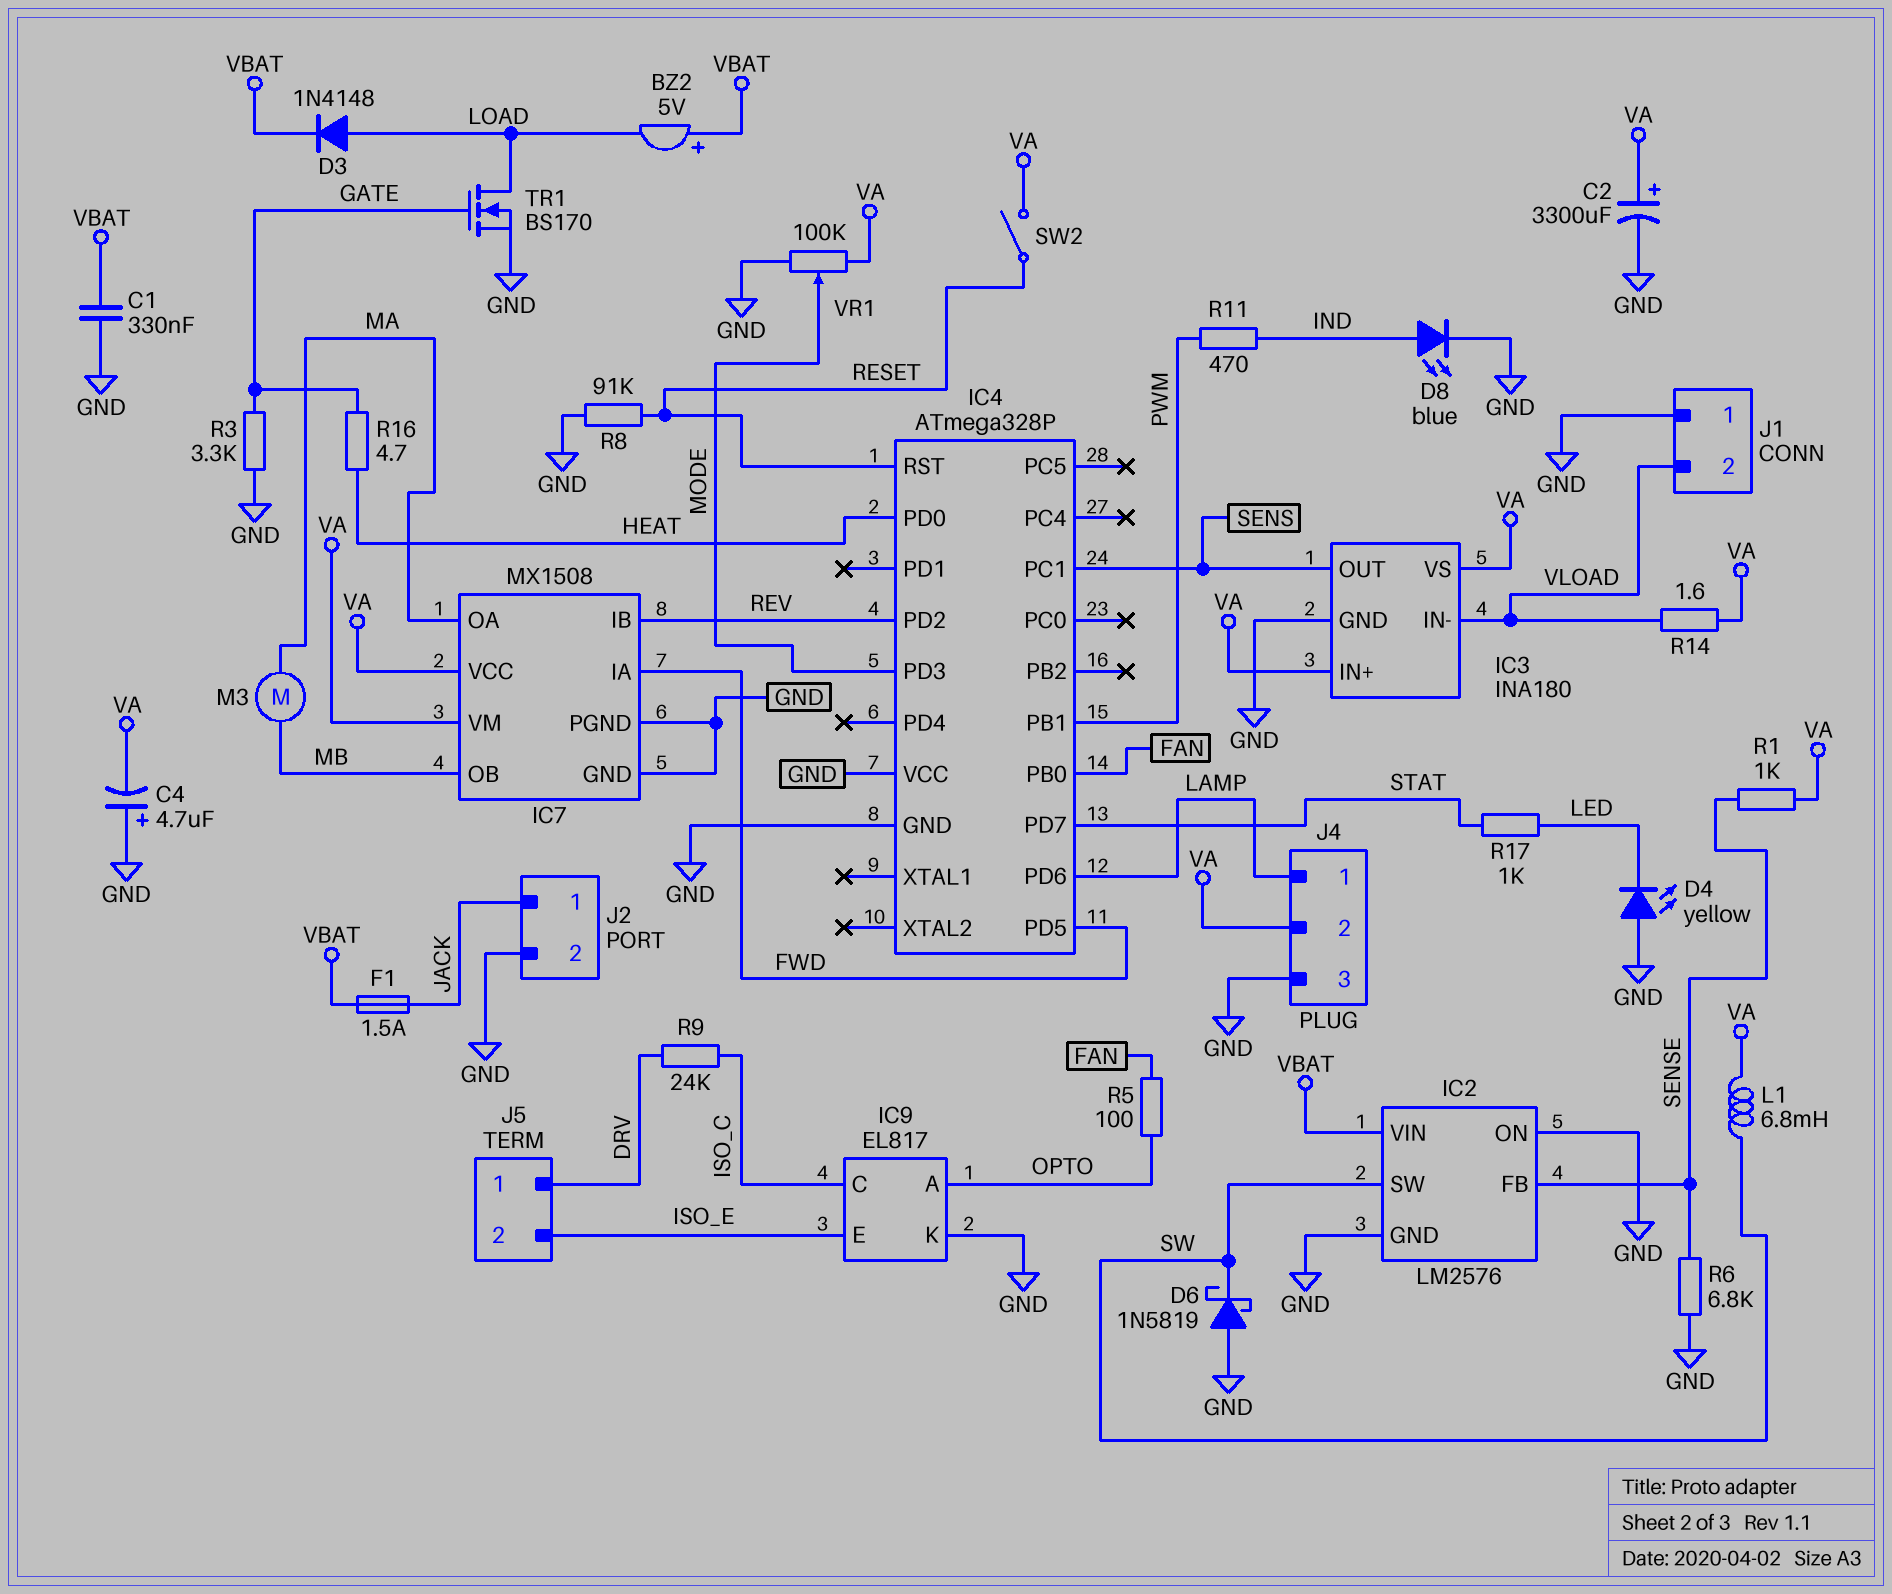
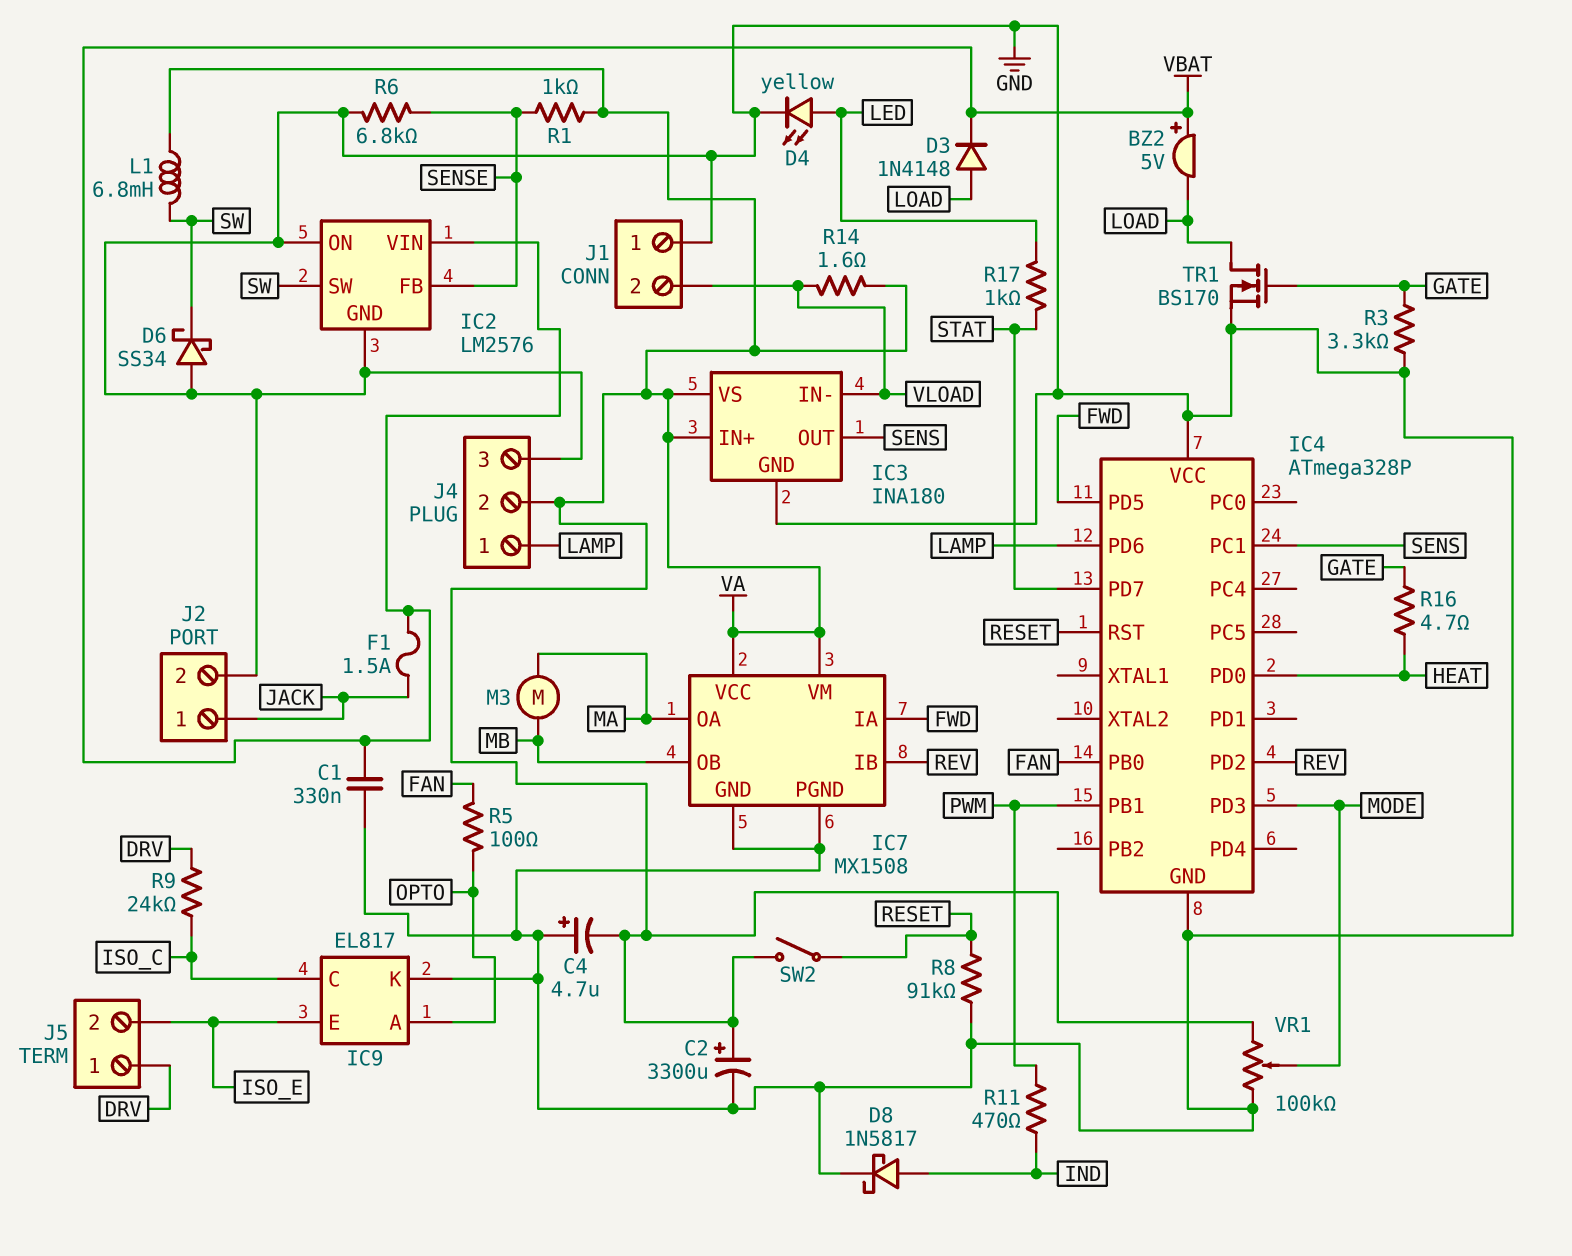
D4: LED yellow (A GND, K LED) -> LED yellow (A LED, K GND)
D6: schottky 1N5819 (A GND, K SW) -> schottky SS34 (A GND, K SW)
D8: LED blue (A IND, K GND) -> schottky 1N5817 (A IND, K GND)

